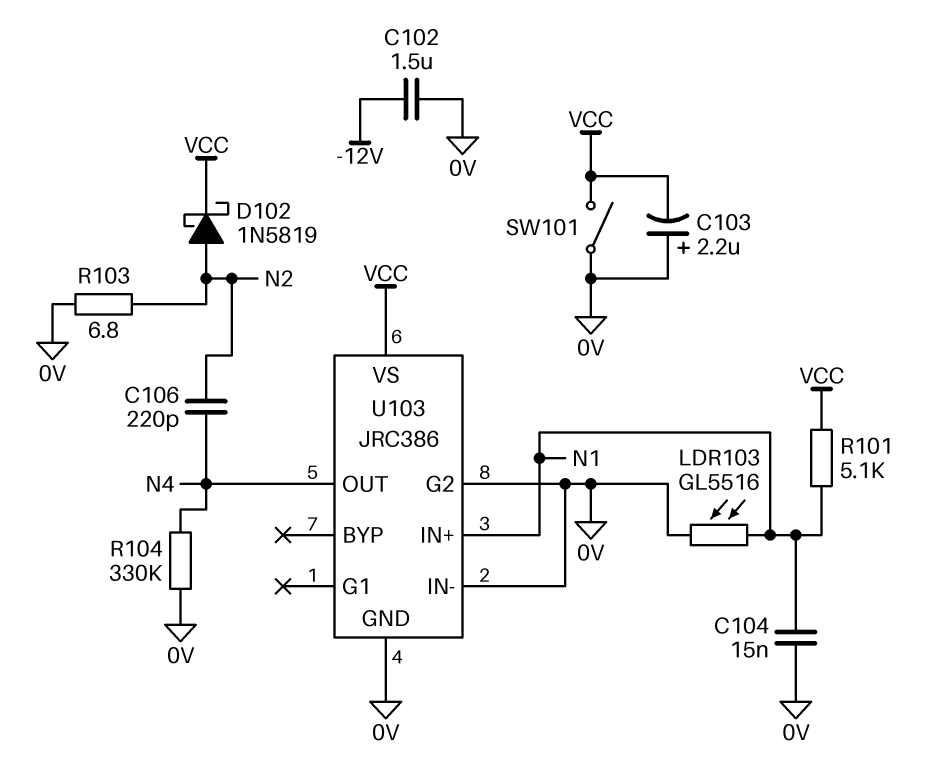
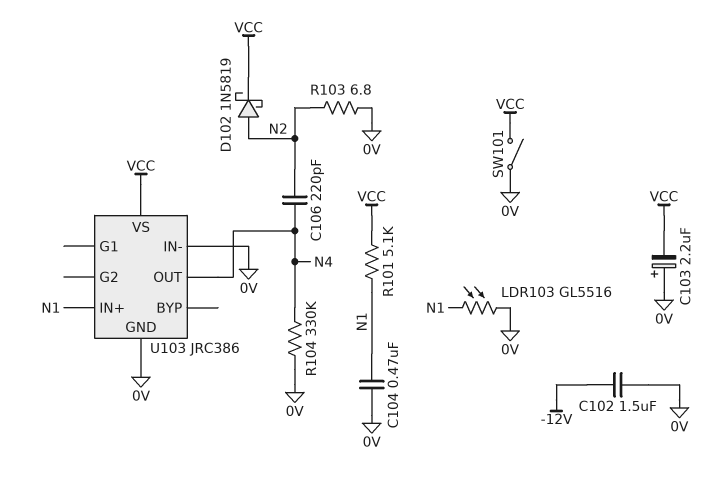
C104: 15nF (0V, N1) -> 470nF (0V, N1)
U103 pin G2: 0V -> none

